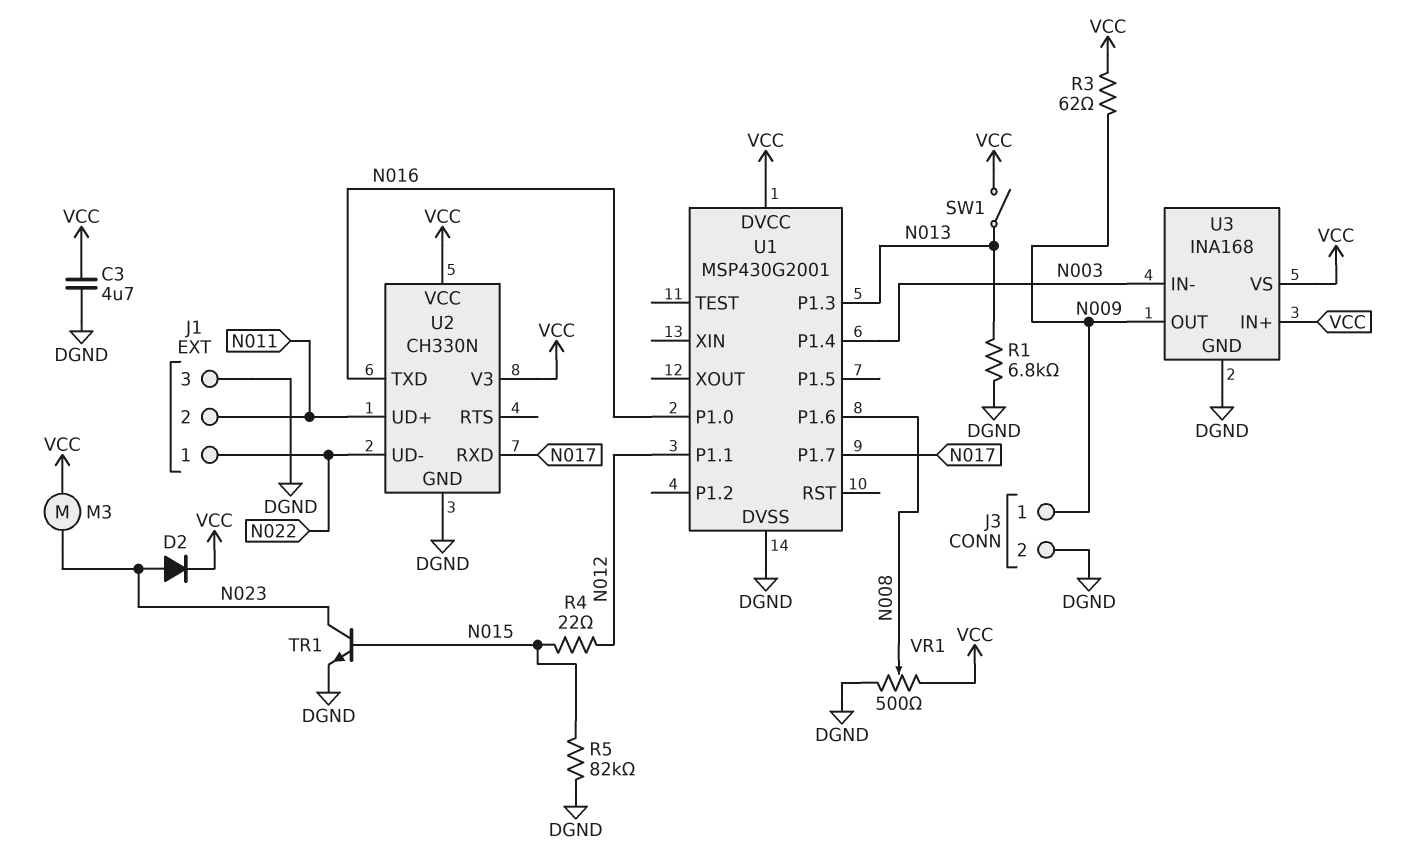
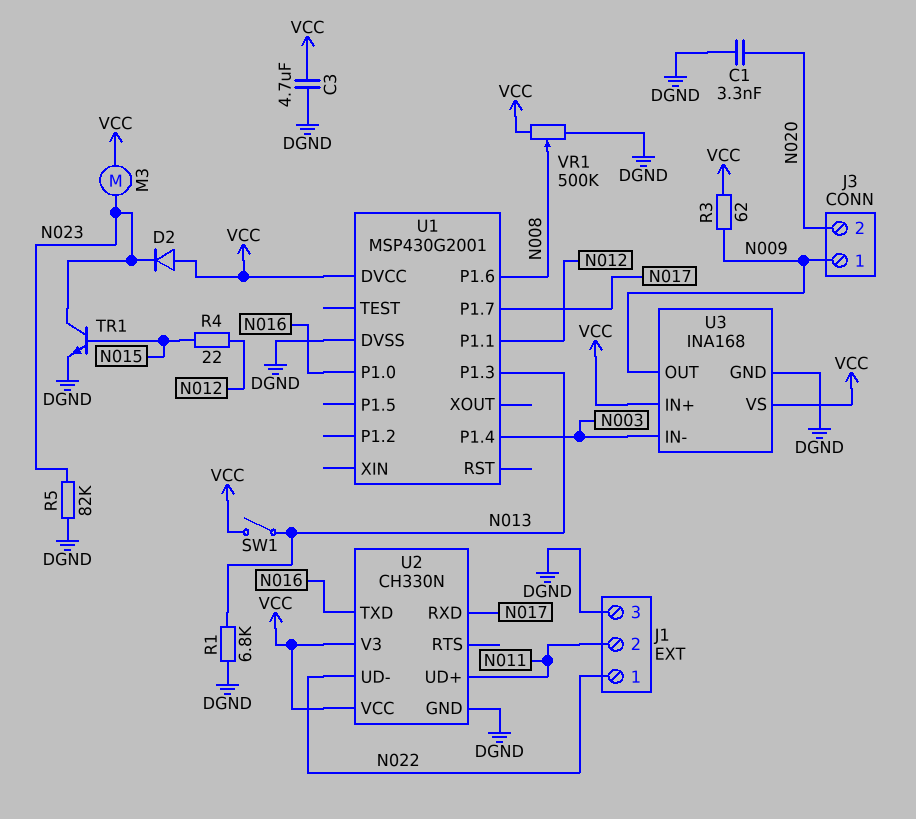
C1: none -> 3.3nF (DGND, N020)
D2: diode (A N023, K VCC) -> diode (A VCC, K N023)
J3 pin 2: DGND -> N020
R5: 82k (DGND, N015) -> 82k (DGND, N023)
VR1: 500 (DGND, VCC, wiper N008) -> 500k (DGND, VCC, wiper N008)

